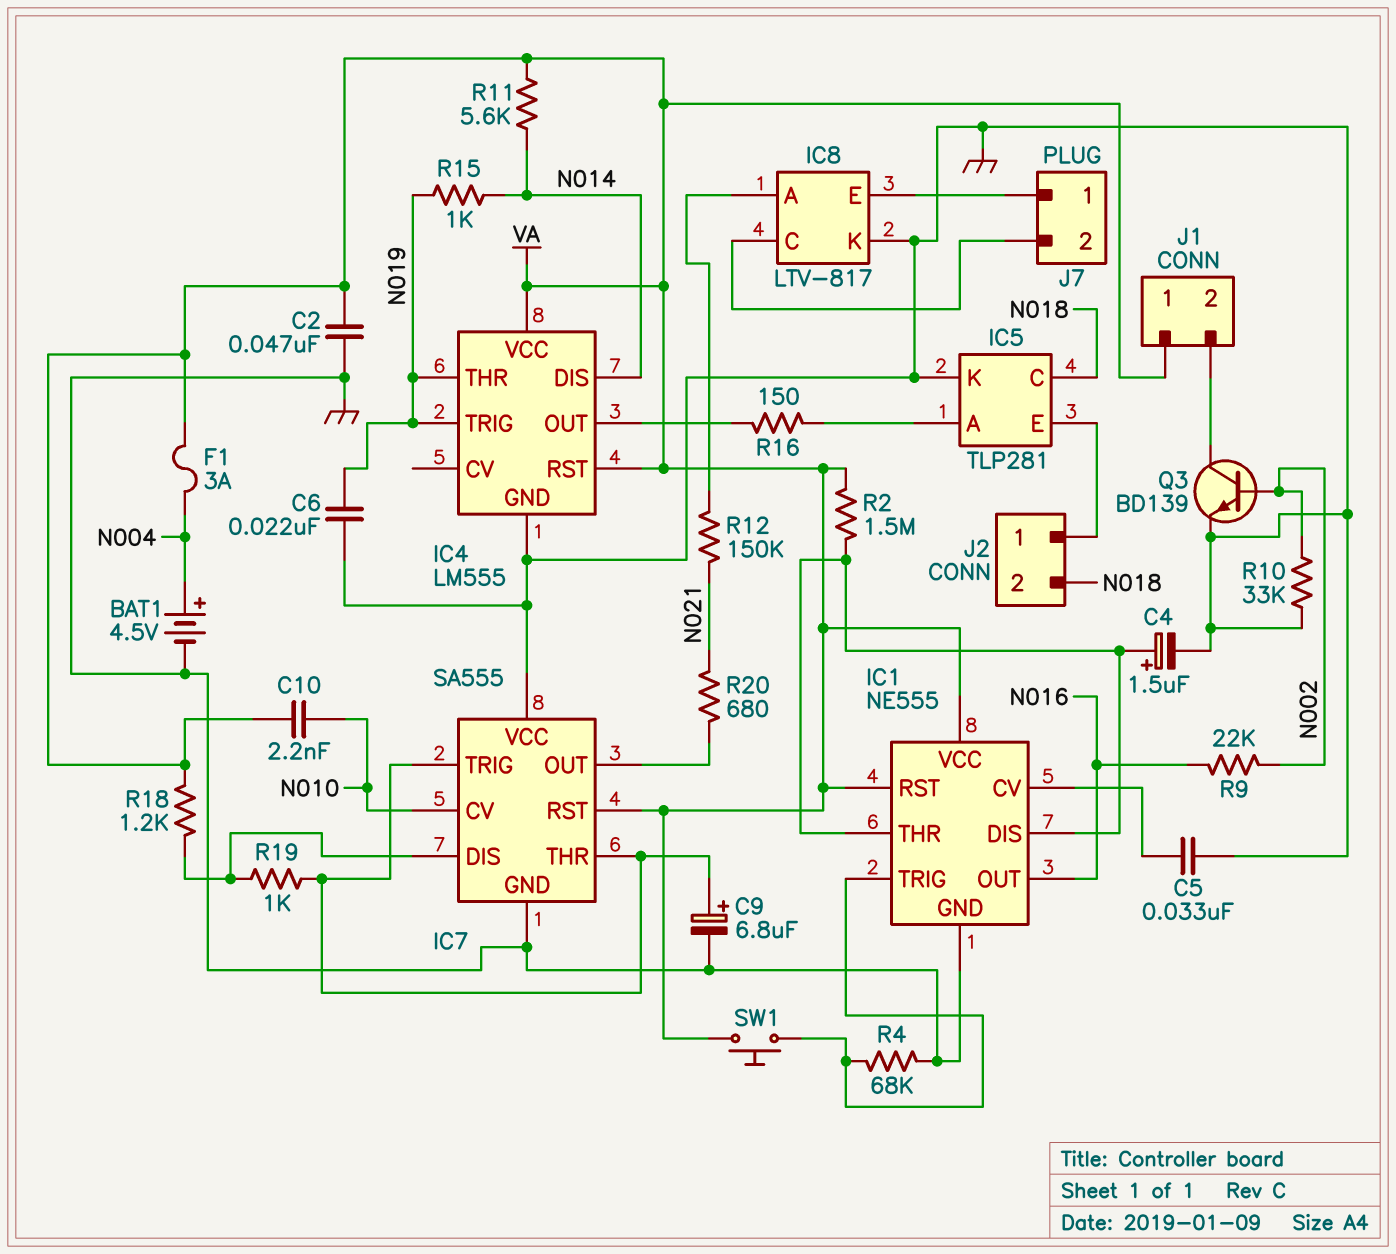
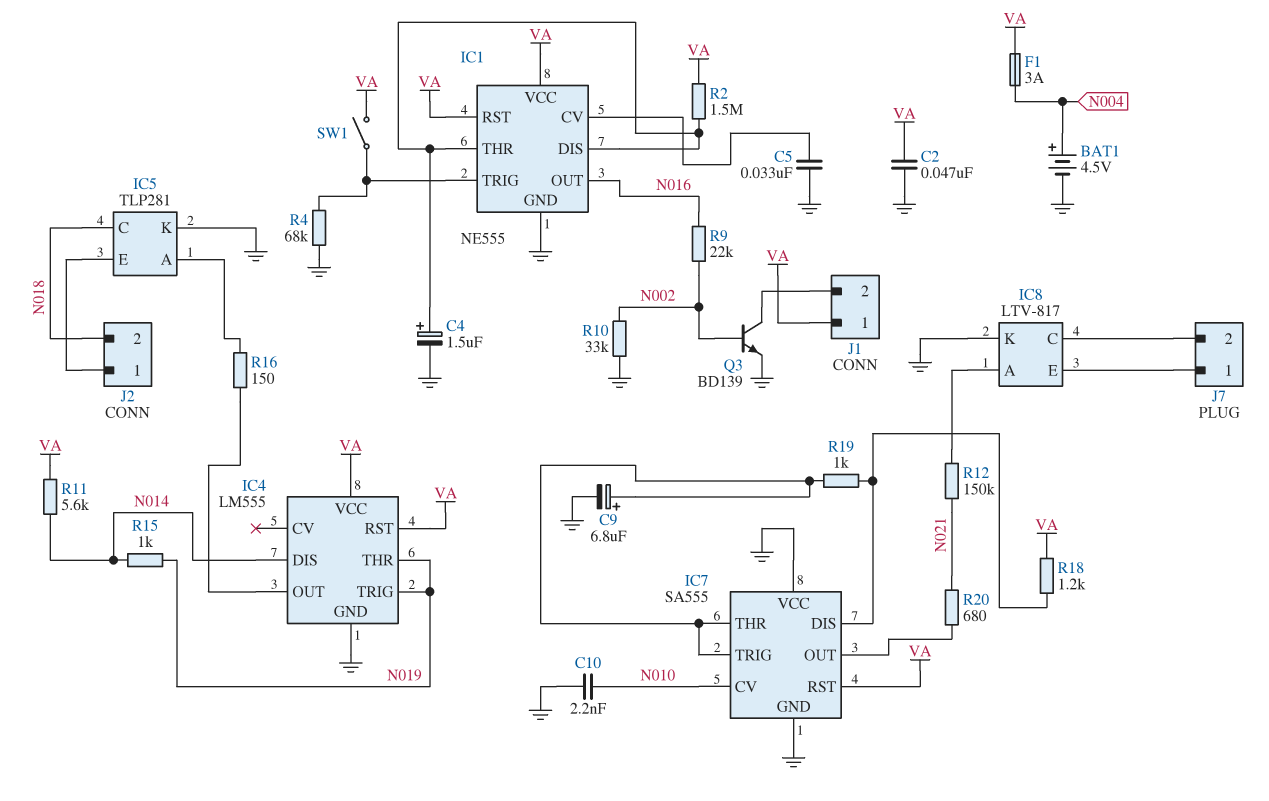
C6: 22nF (GND, N019) -> none
C10: 2.2nF (N010, VA) -> 2.2nF (GND, N010)
SW1: button (IC1/TRIG, VA) -> switch (IC1/TRIG, VA)

